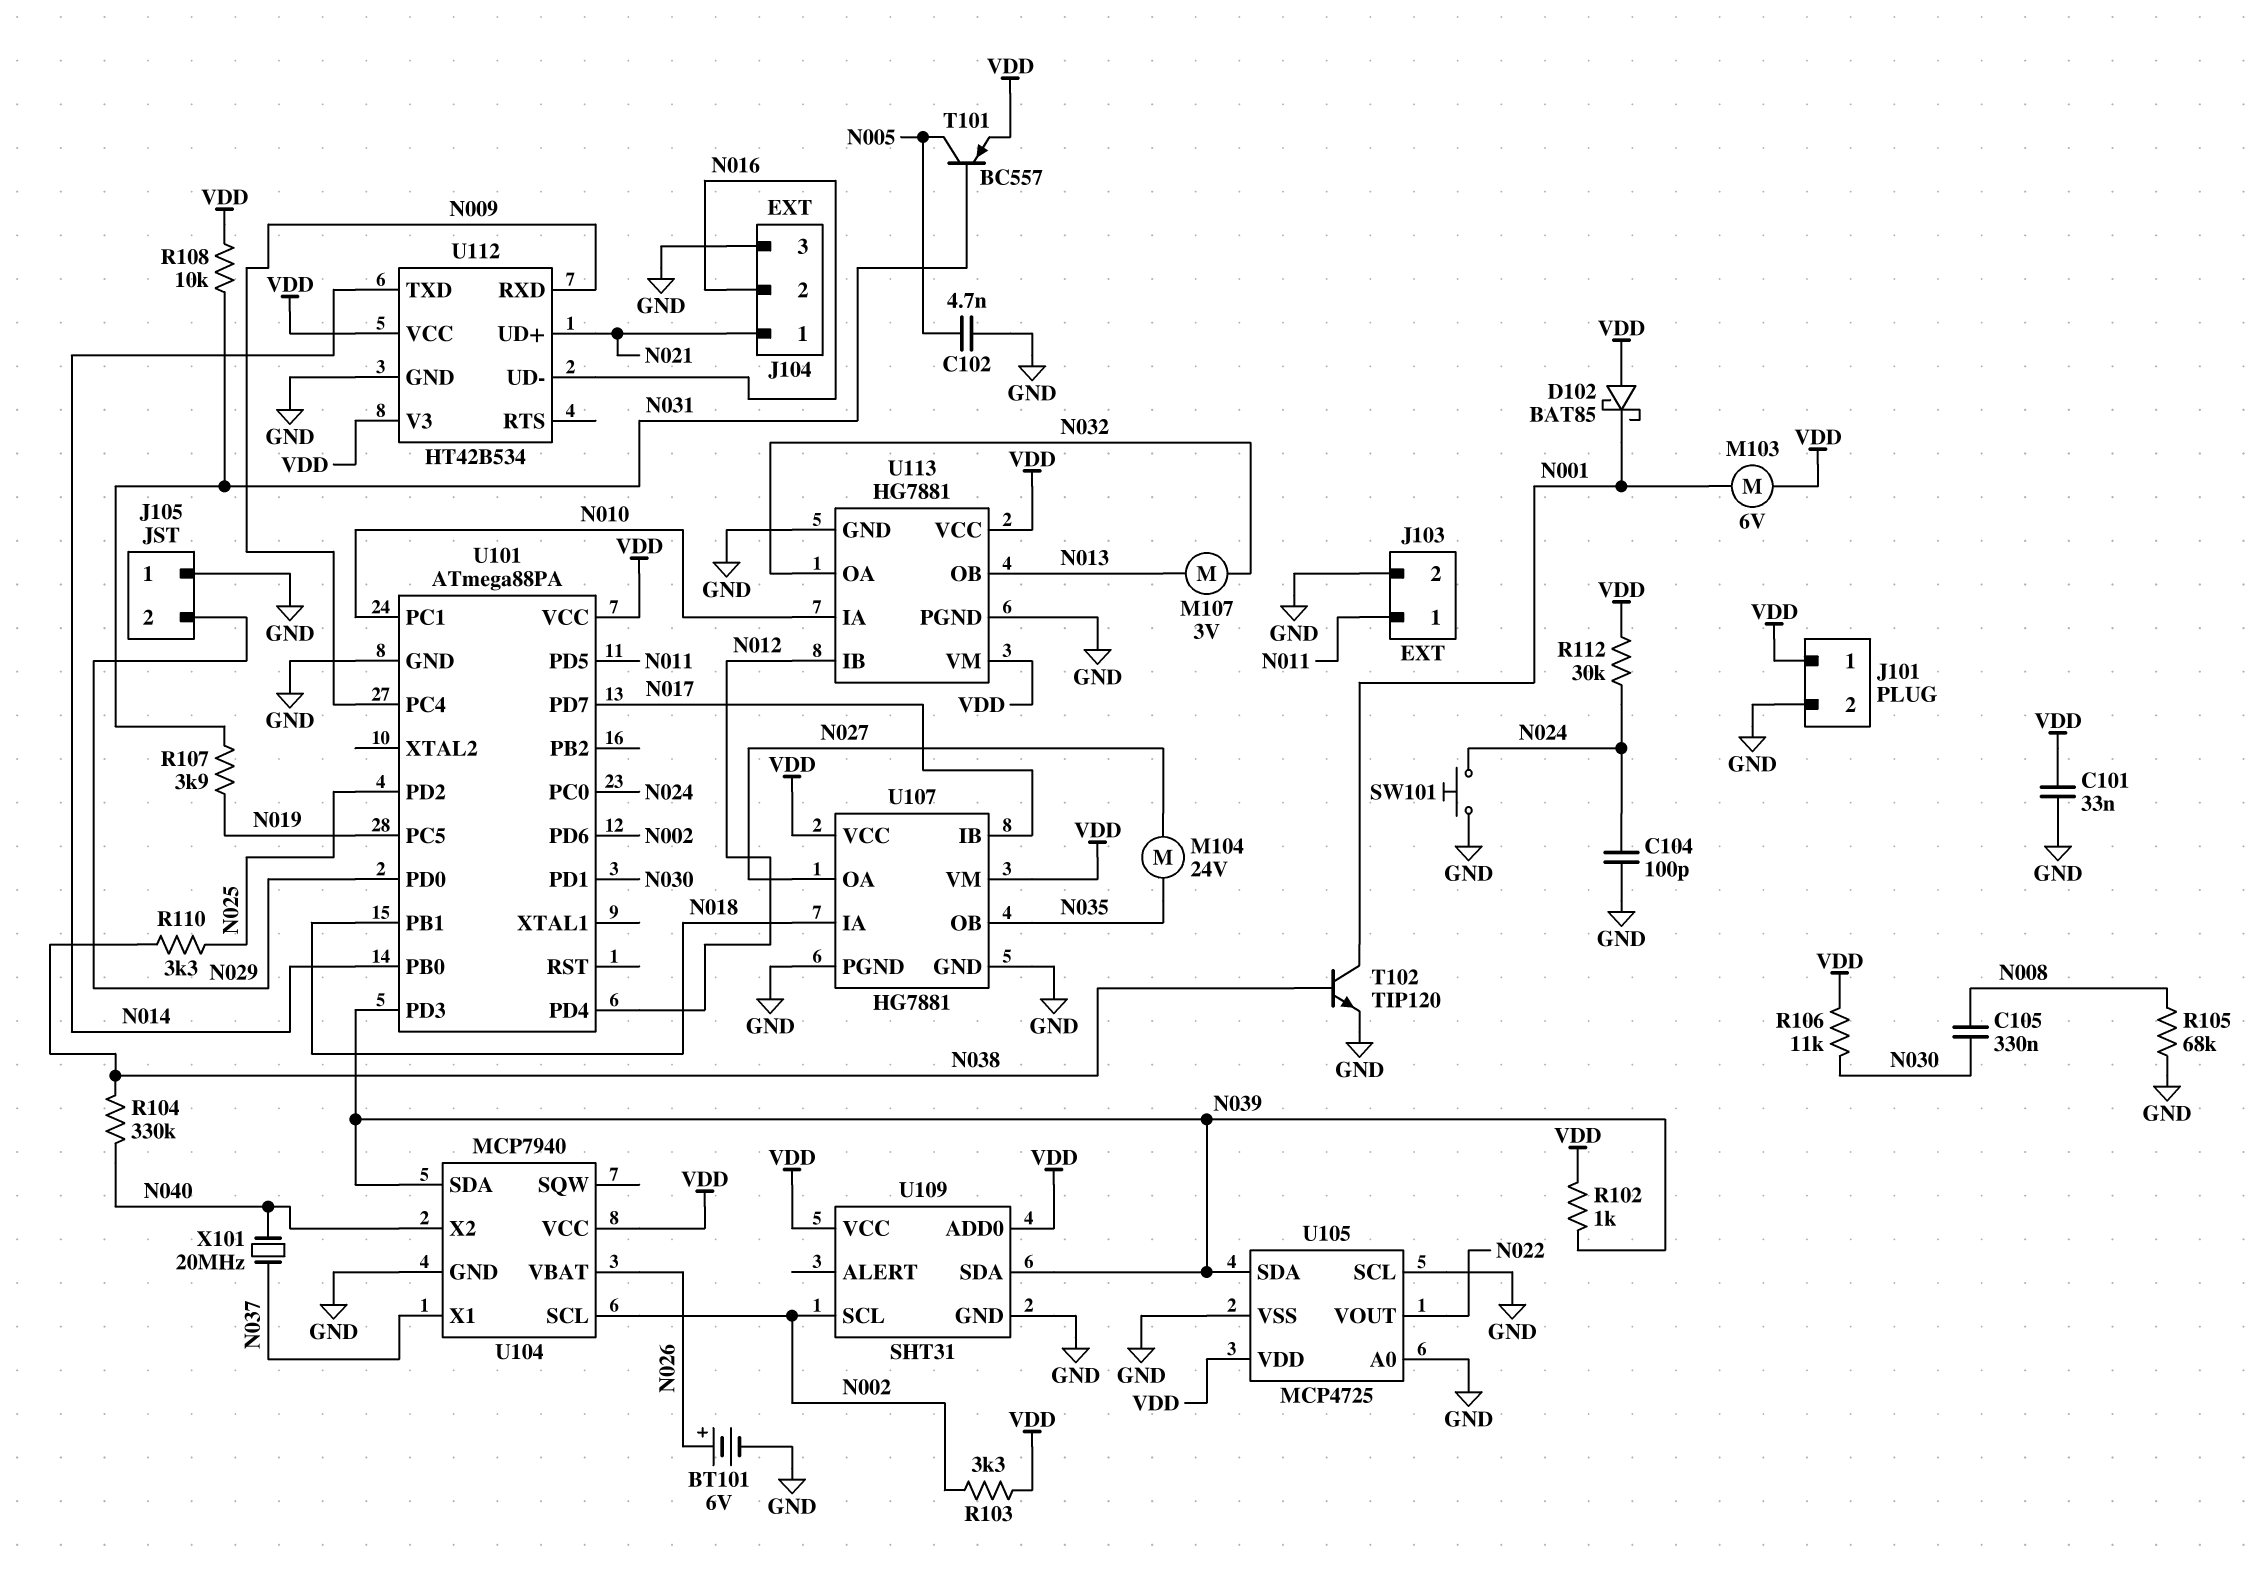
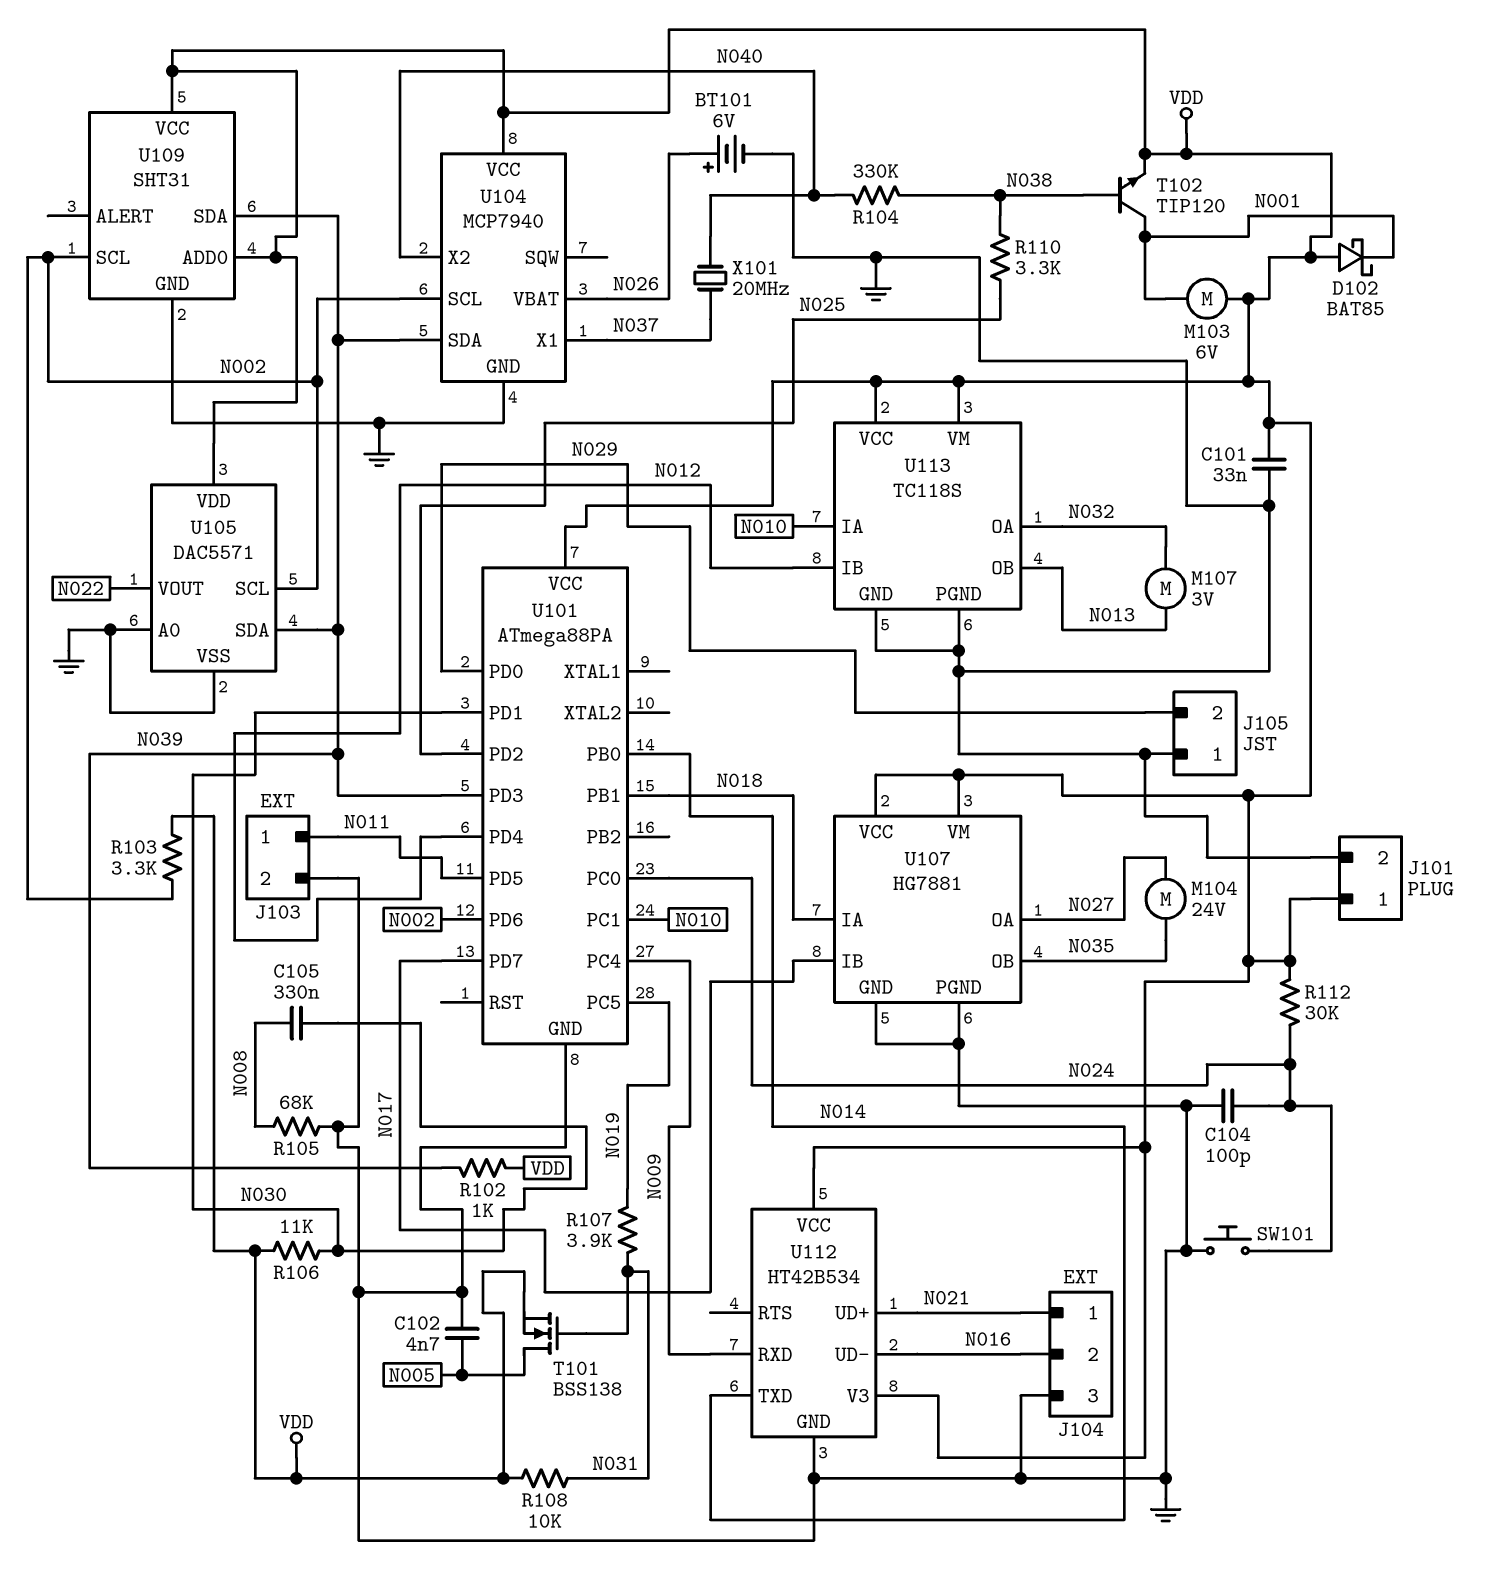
T101: PNP BC557 (B N031, C N005, E VDD) -> NMOS BSS138 (G N031, D N005, S VDD)
T102: NPN TIP120 (B N038, C N001, E GND) -> NPN TIP120 (B N038, C N001, E VDD)
U105: MCP4725 -> DAC5571
U105 pin SCL: GND -> N002
U113: HG7881 -> TC118S

